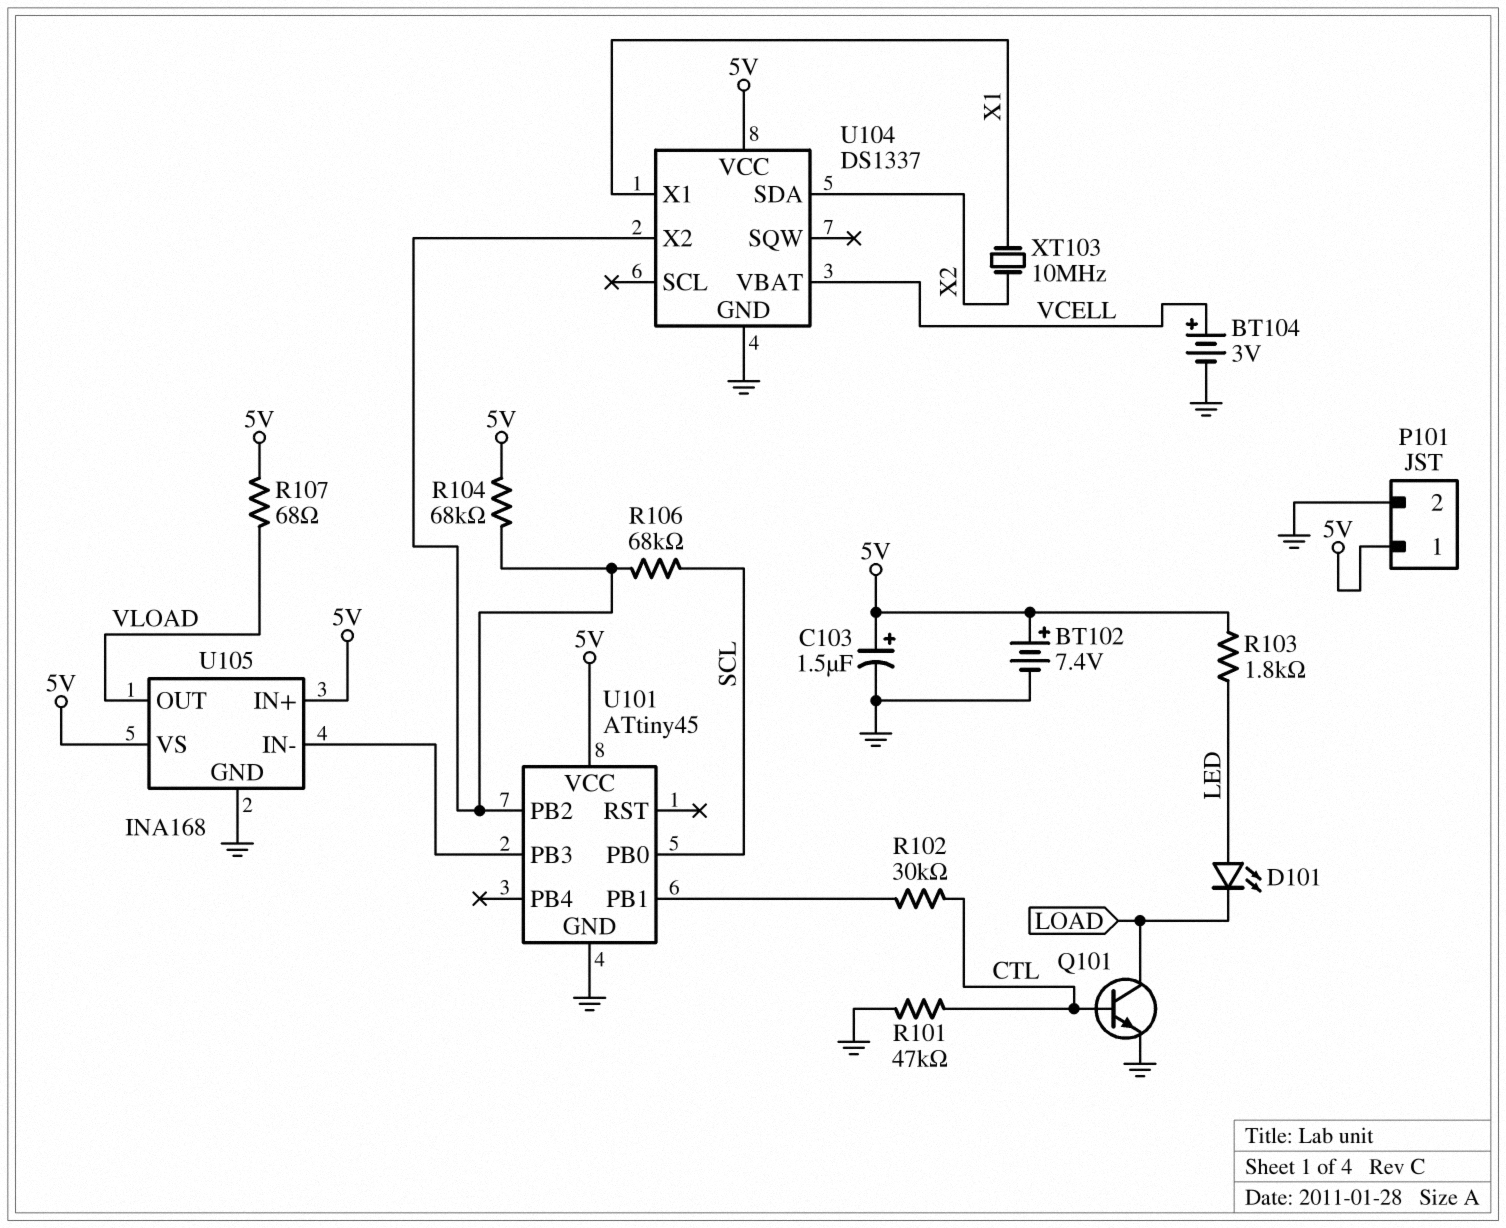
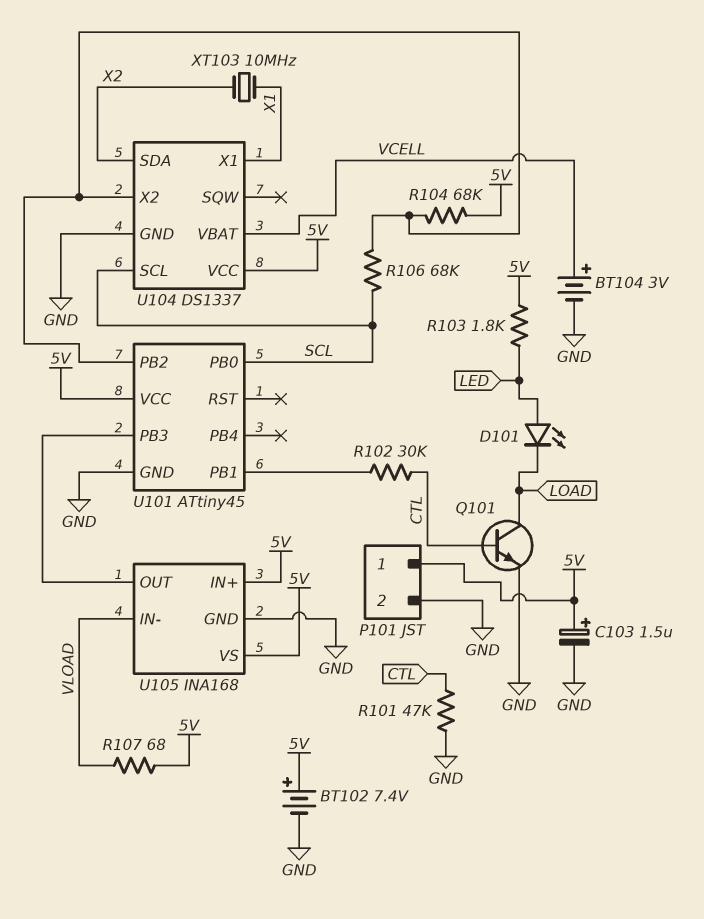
U104 pin SCL: none -> SCL
U105 pin IN-: U101/PB3 -> VLOAD
U105 pin OUT: VLOAD -> U101/PB3

